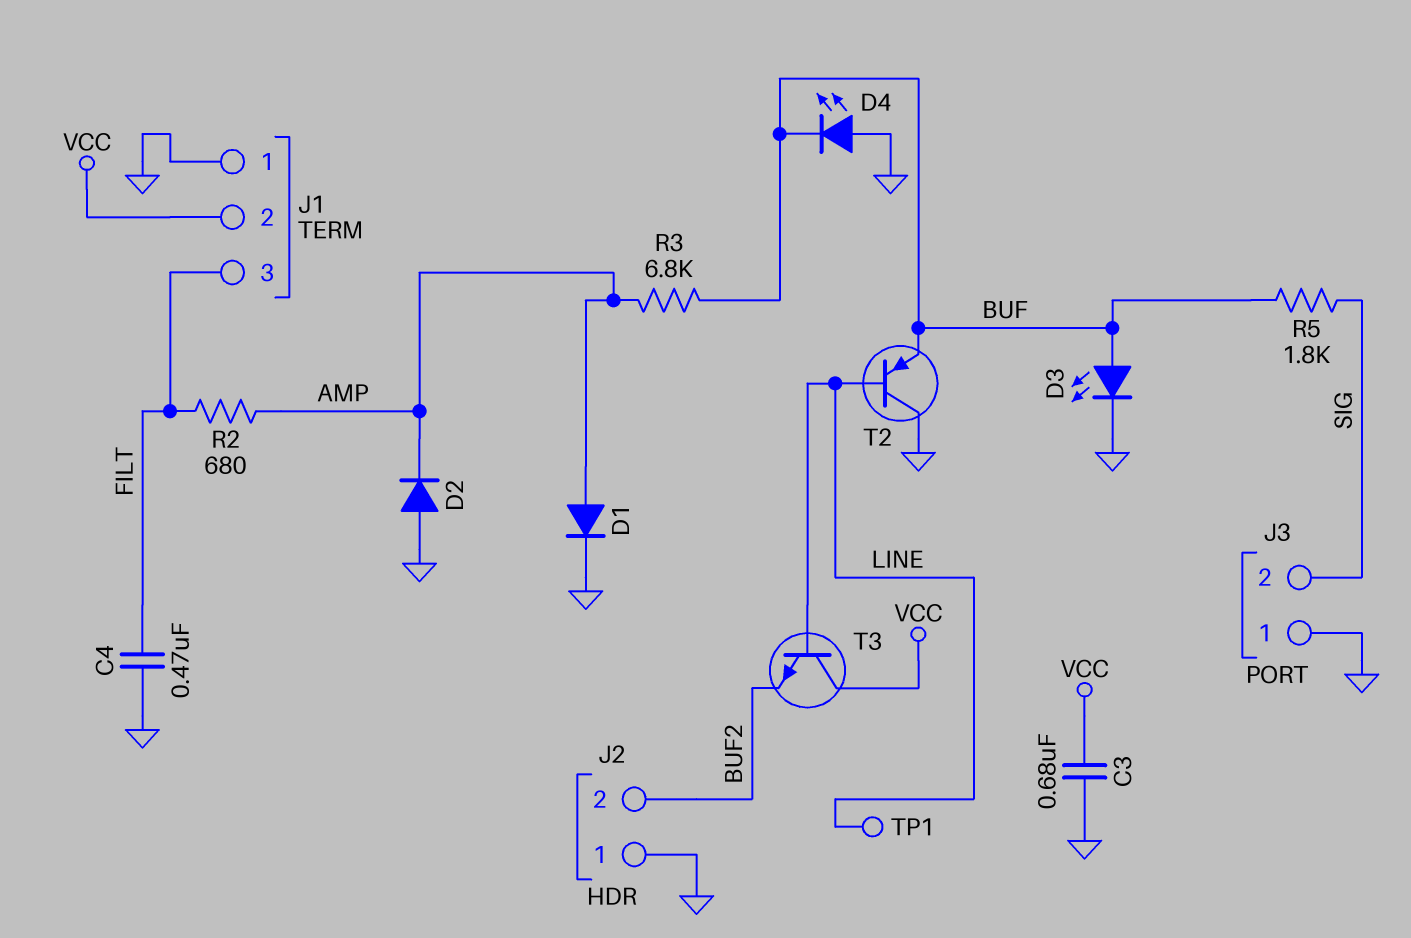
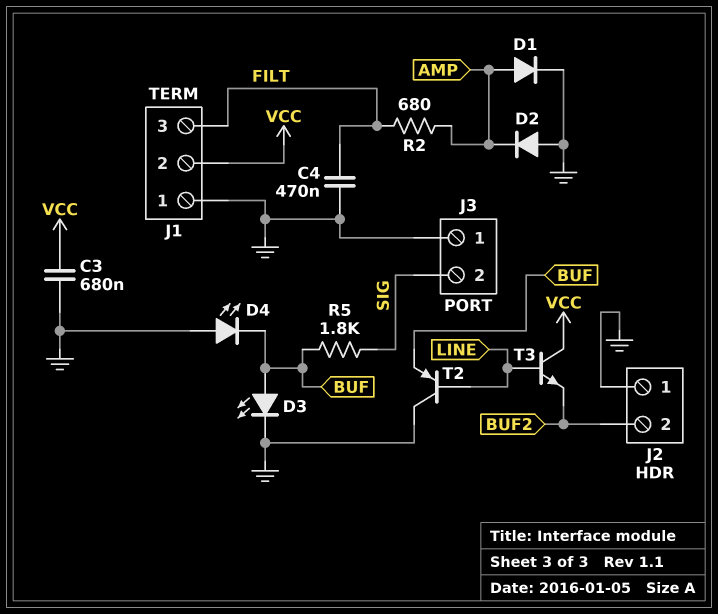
R3: 6.8k (AMP, BUF) -> none
TP1: test point (LINE) -> none

